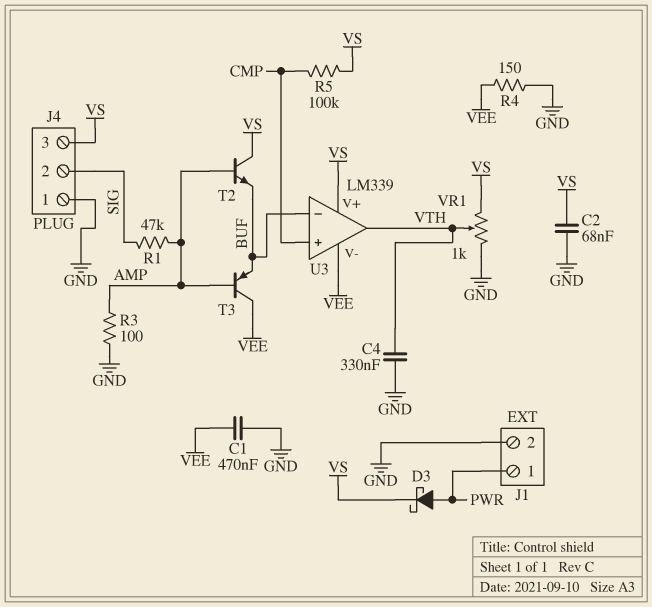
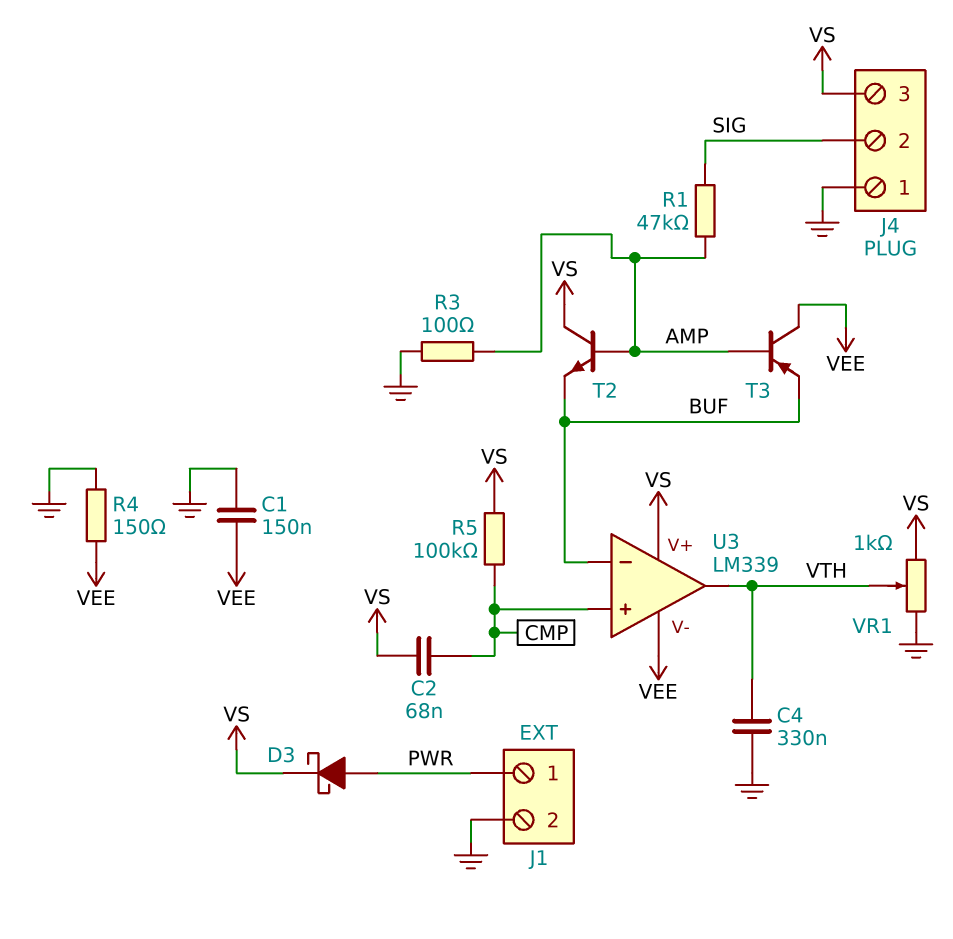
C1: 470nF (GND, VEE) -> 150nF (GND, VEE)
C2: 68nF (GND, VS) -> 68nF (CMP, VS)

